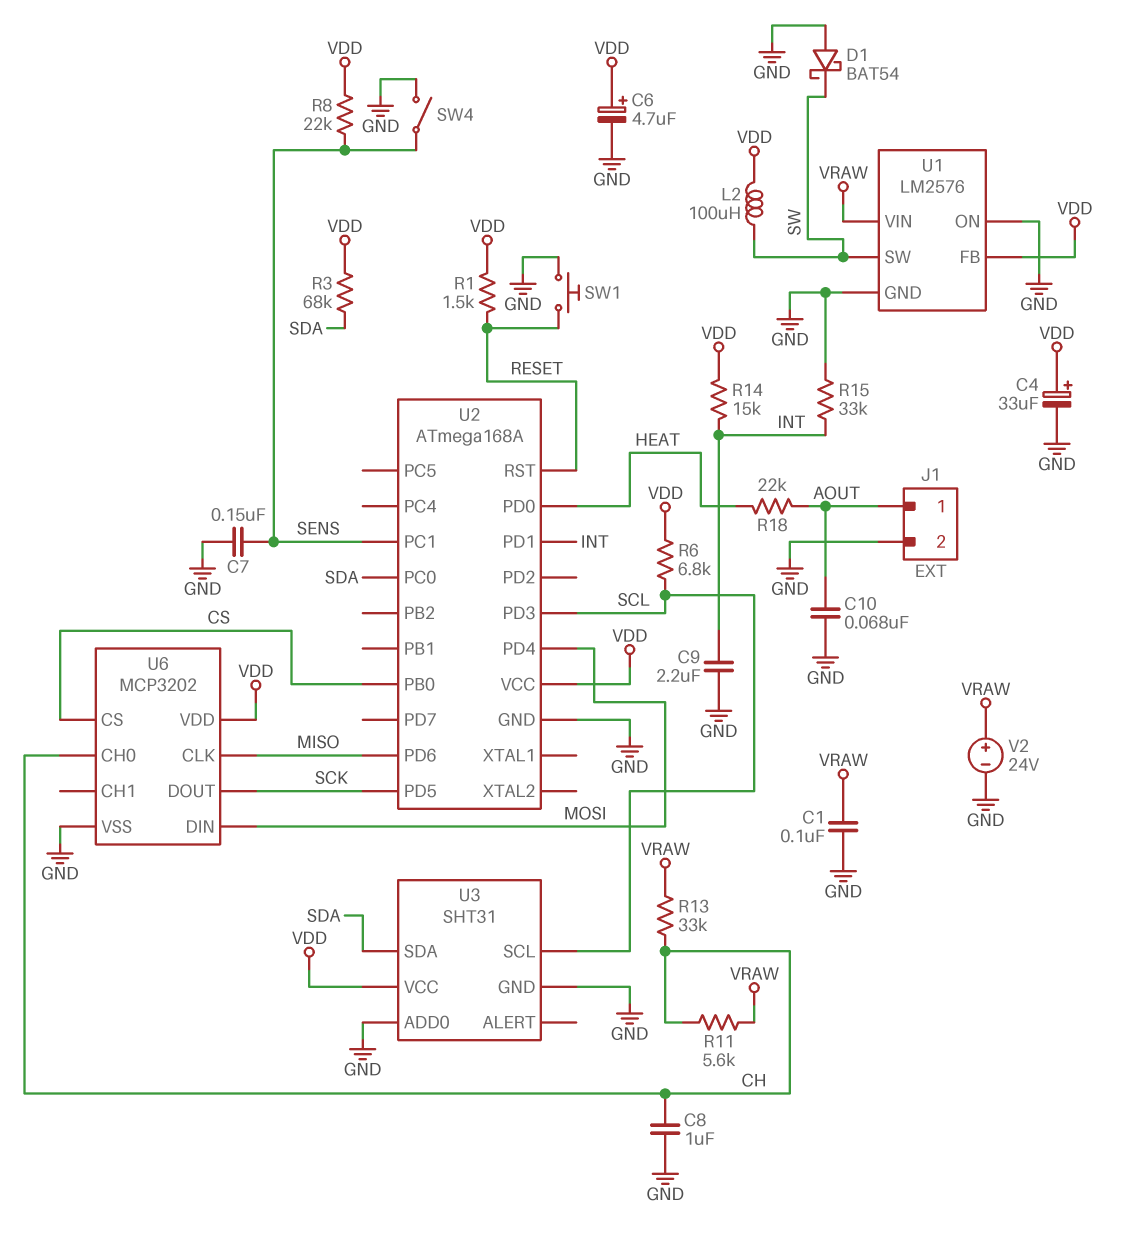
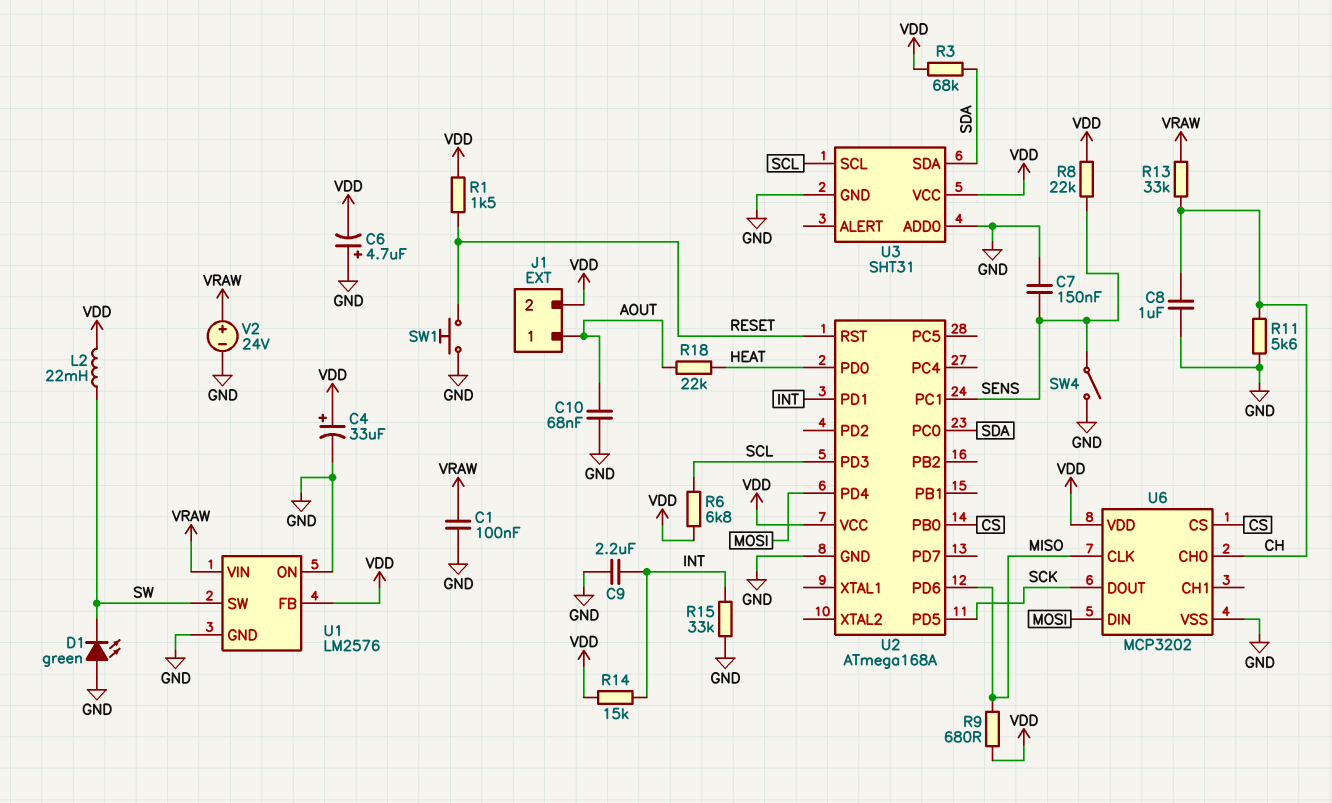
C6: 4.7uF (plus VDD, minus GND) -> 4.7uF (plus GND, minus VDD)
D1: schottky BAT54 (A GND, K SW) -> LED green (A GND, K SW)
J1 pin 2: GND -> VDD
L2: 100uH (SW, VDD) -> 22mH (SW, VDD)
R9: none -> 680 (MISO, VDD)
R11: 5.6k (CH, VRAW) -> 5.6k (CH, GND)

